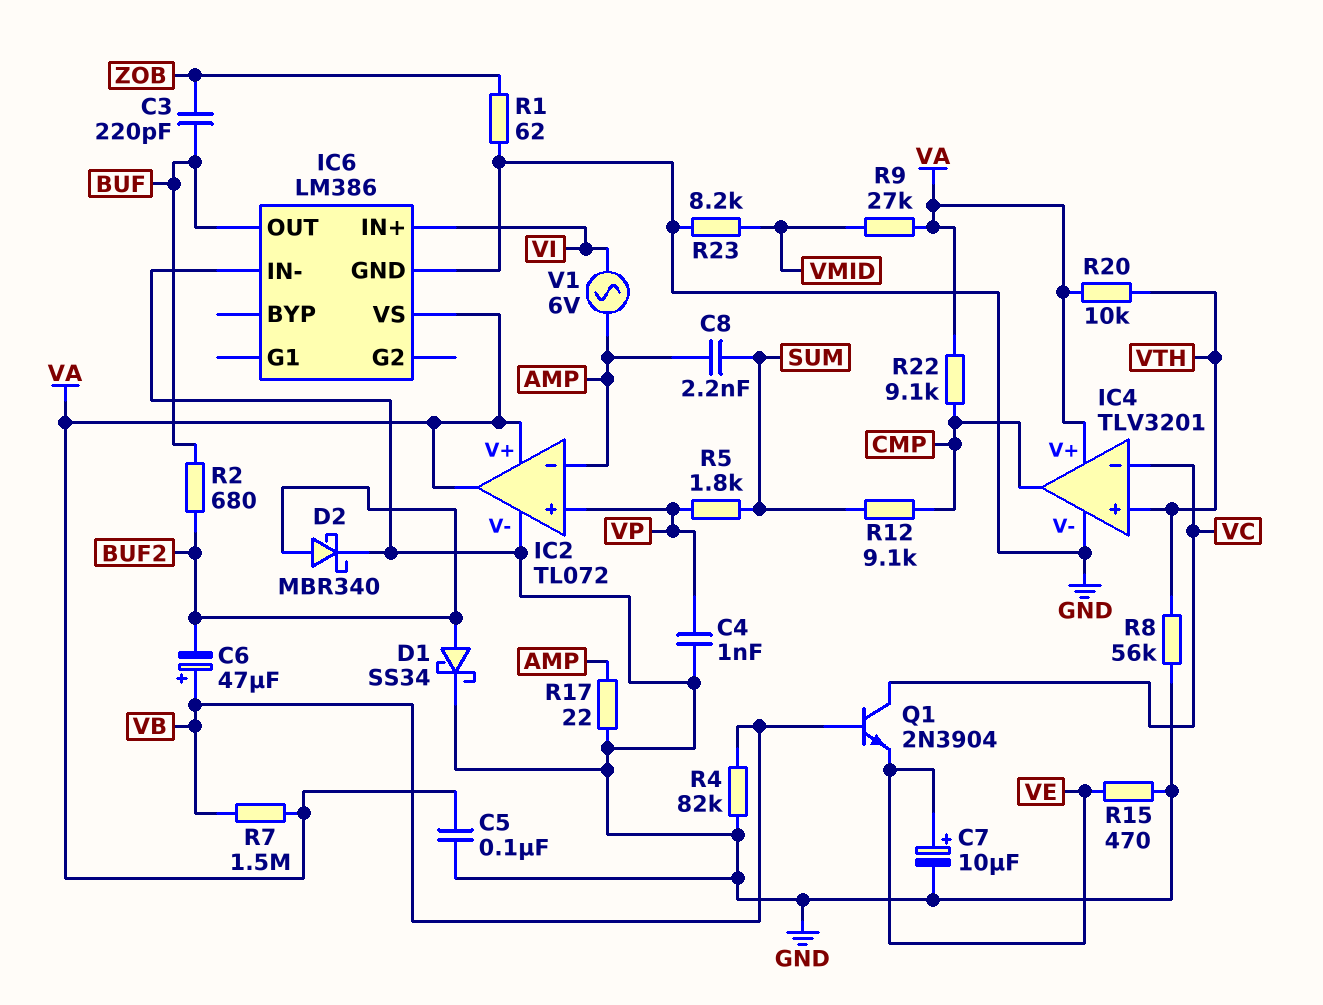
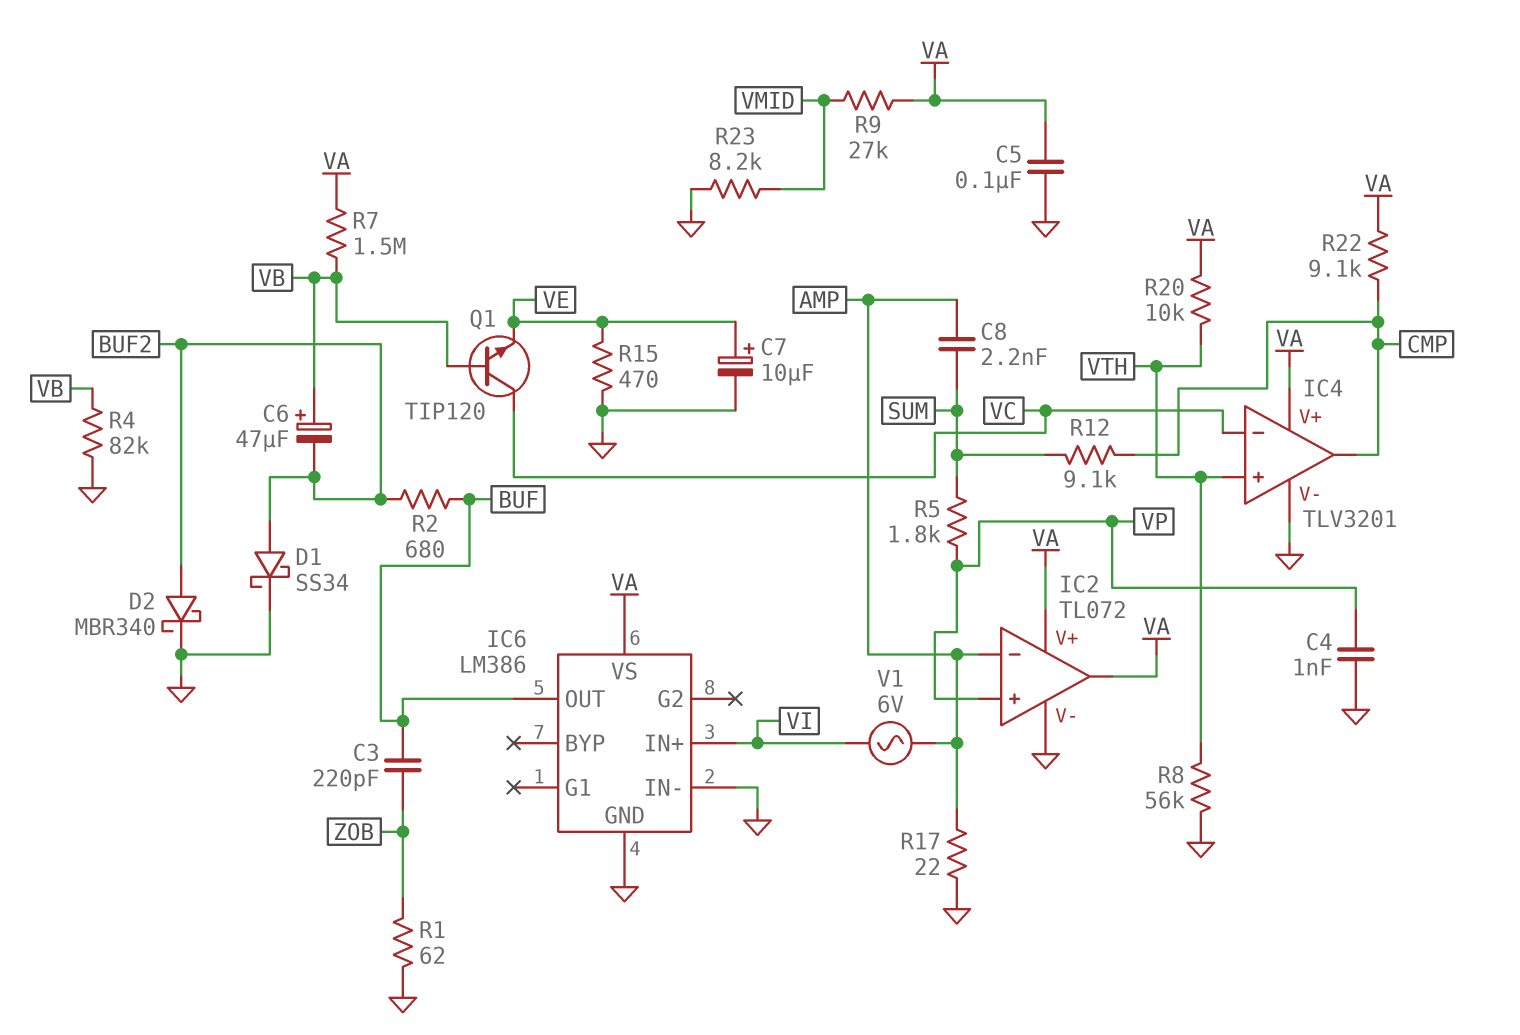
Q1: NPN 2N3904 (B VB, C VC, E VE) -> NPN TIP120 (B VB, C VC, E VE)

